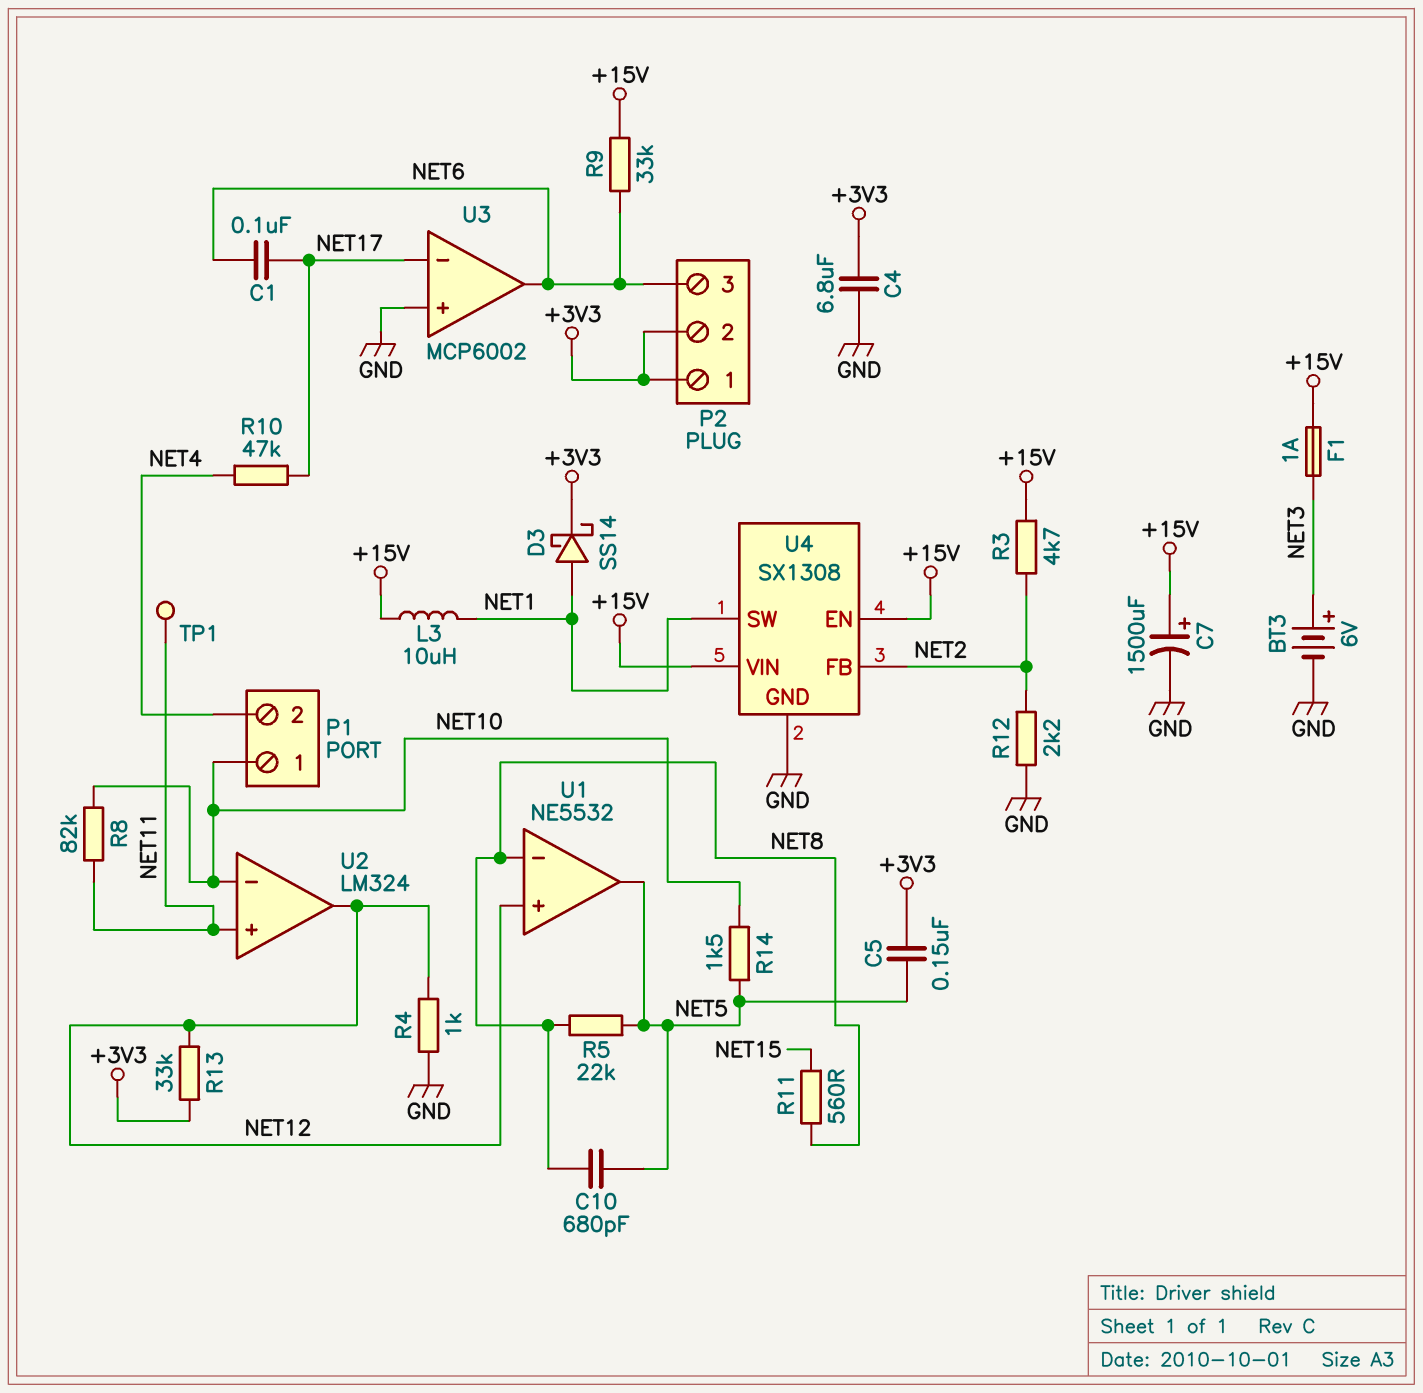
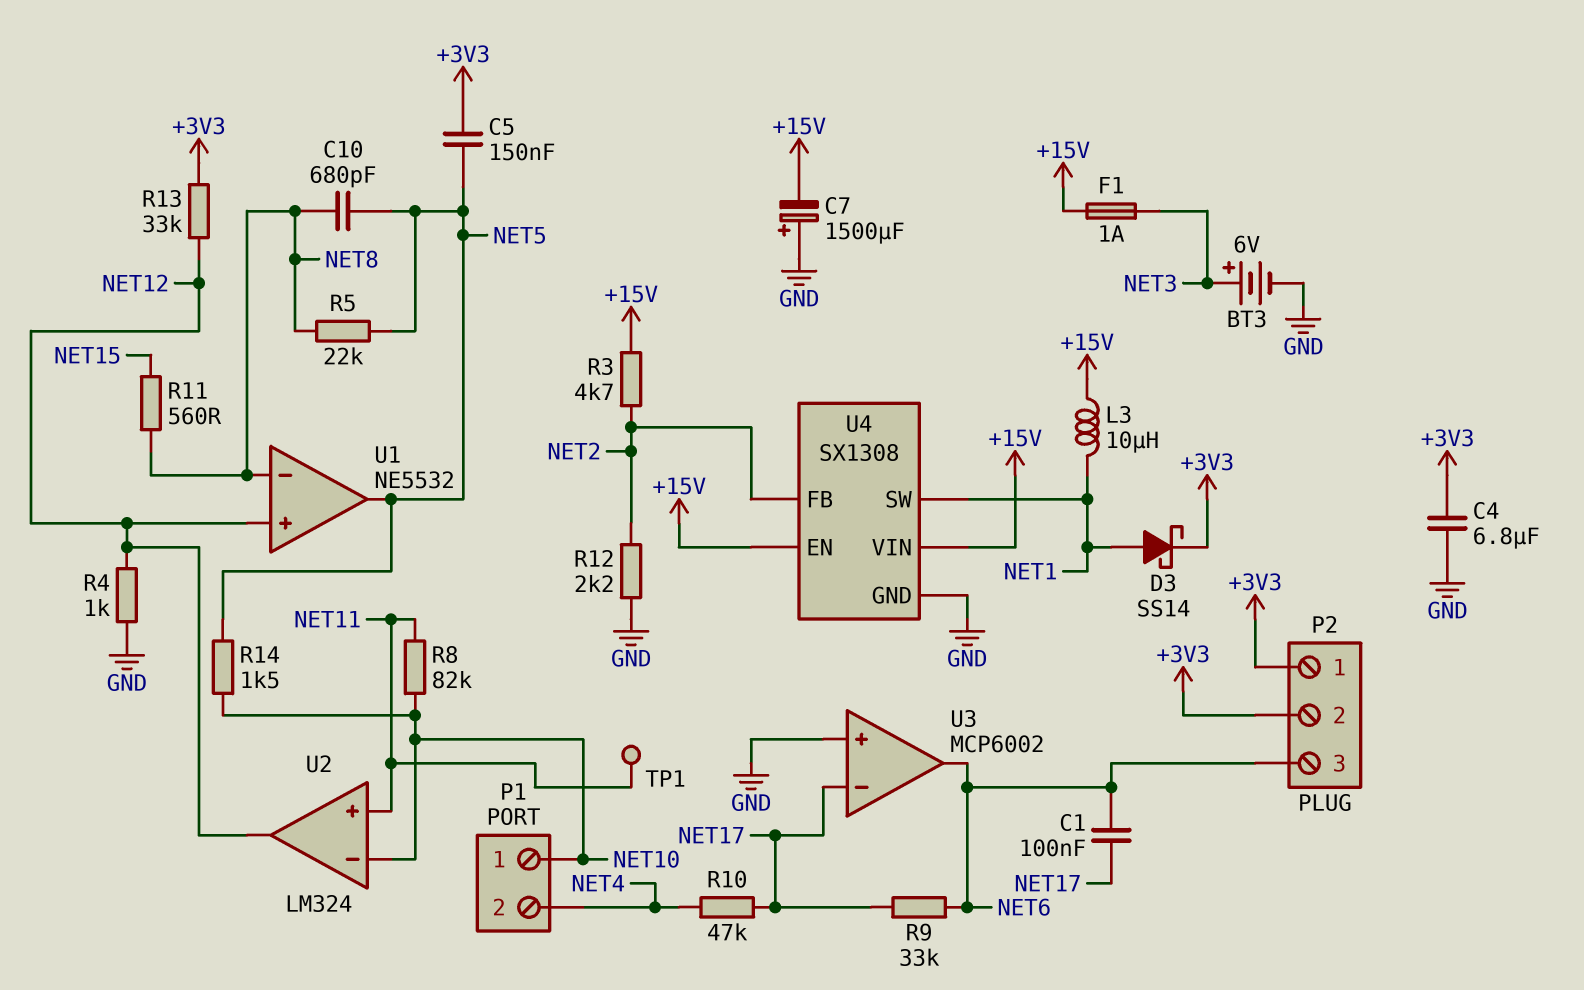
C7: 1500uF (plus +15V, minus GND) -> 1500uF (plus GND, minus +15V)
R9: 33k (+15V, NET6) -> 33k (NET6, NET17)

